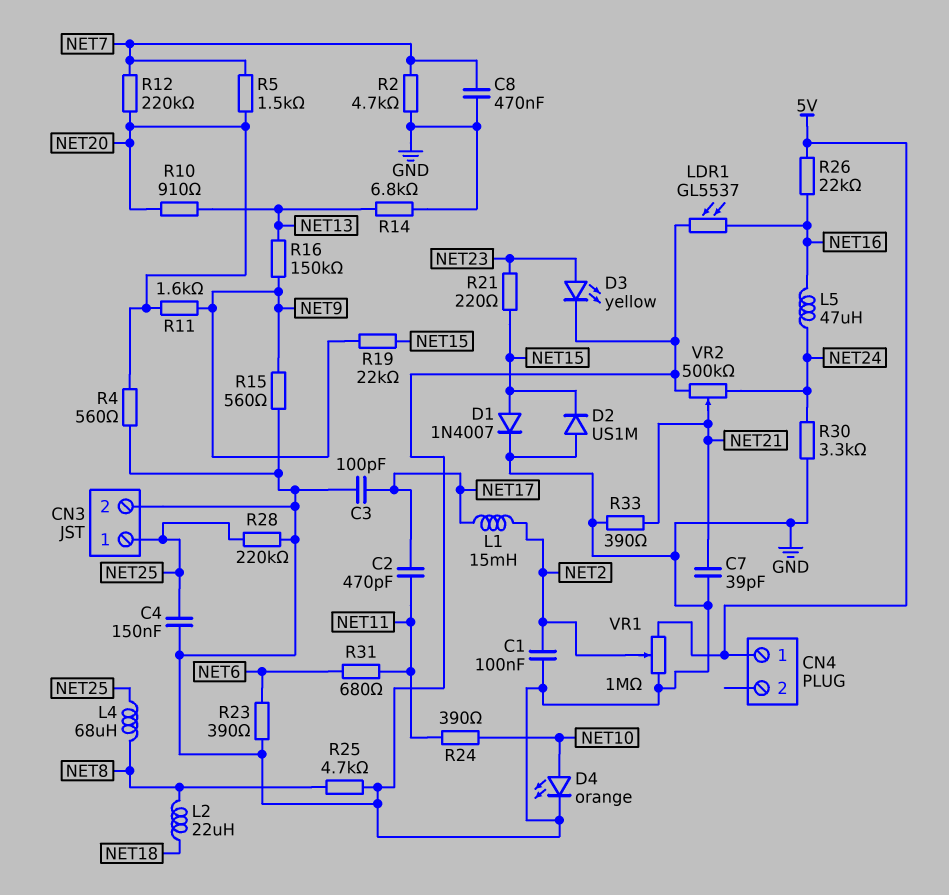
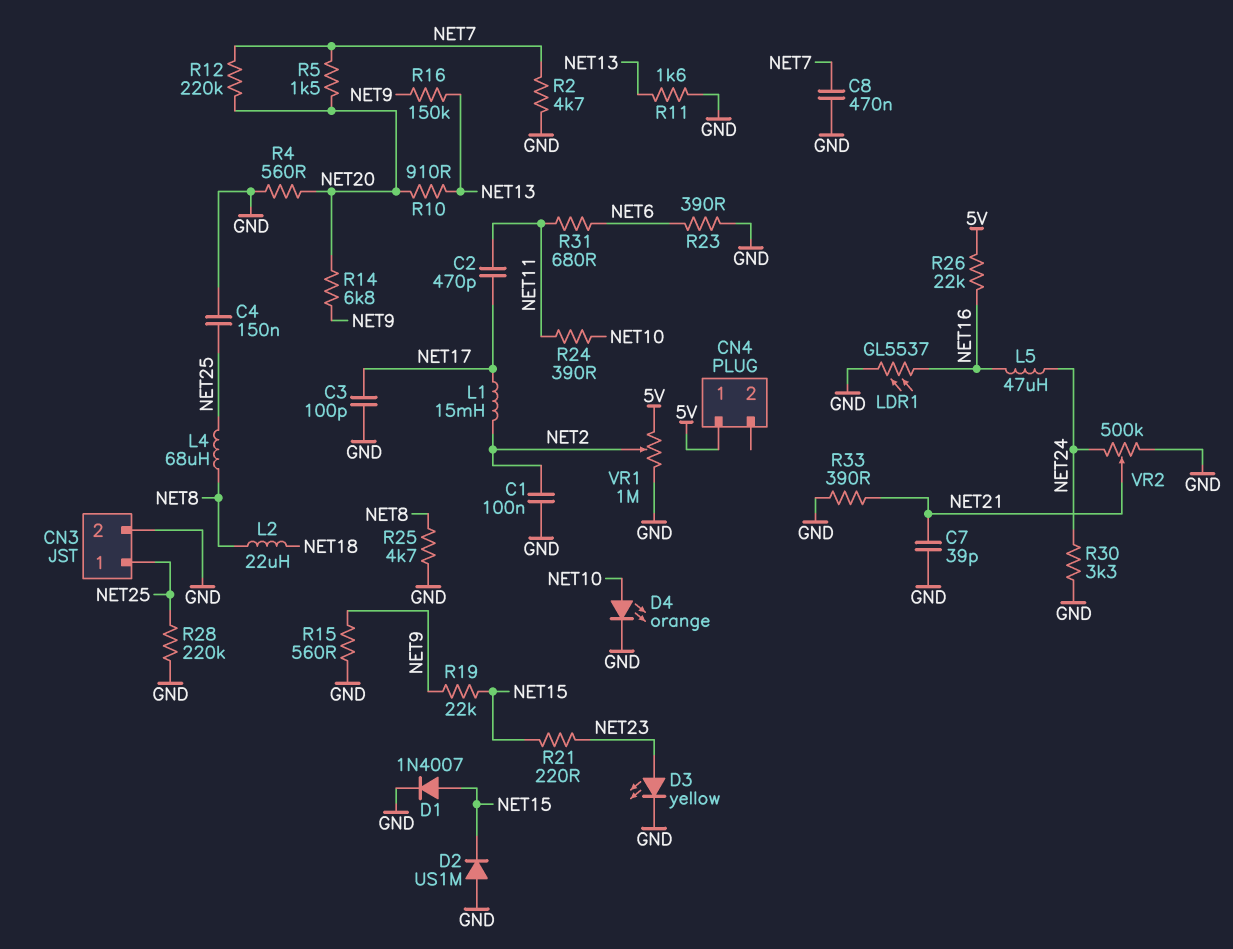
R11: 1.6k (NET9, NET20) -> 1.6k (GND, NET13)
R14: 6.8k (GND, NET13) -> 6.8k (NET9, NET20)

